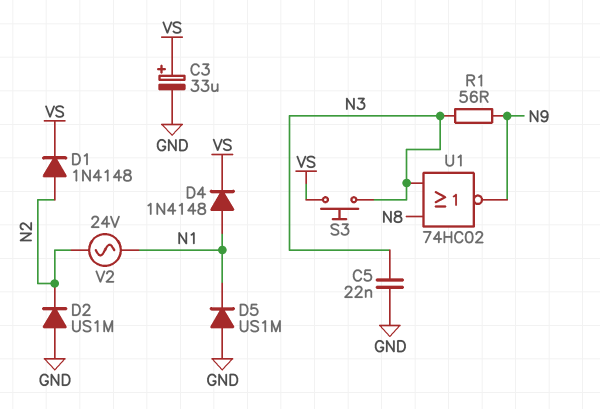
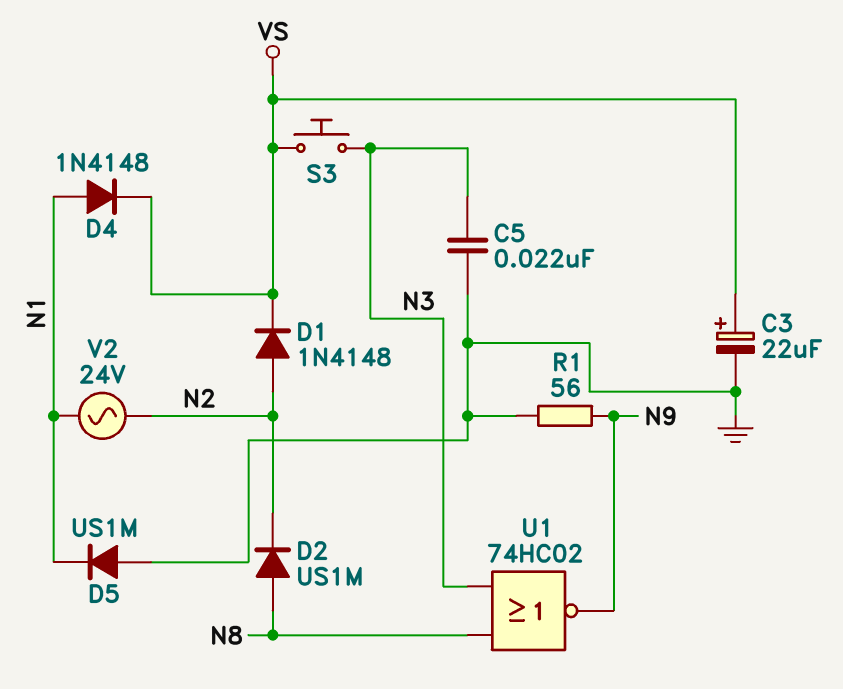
C3: 33uF (plus VS, minus GND) -> 22uF (plus VS, minus GND)
D2: diode US1M (A GND, K N2) -> diode US1M (A N8, K N2)
R1: 56 (N3, N9) -> 56 (GND, N9)

